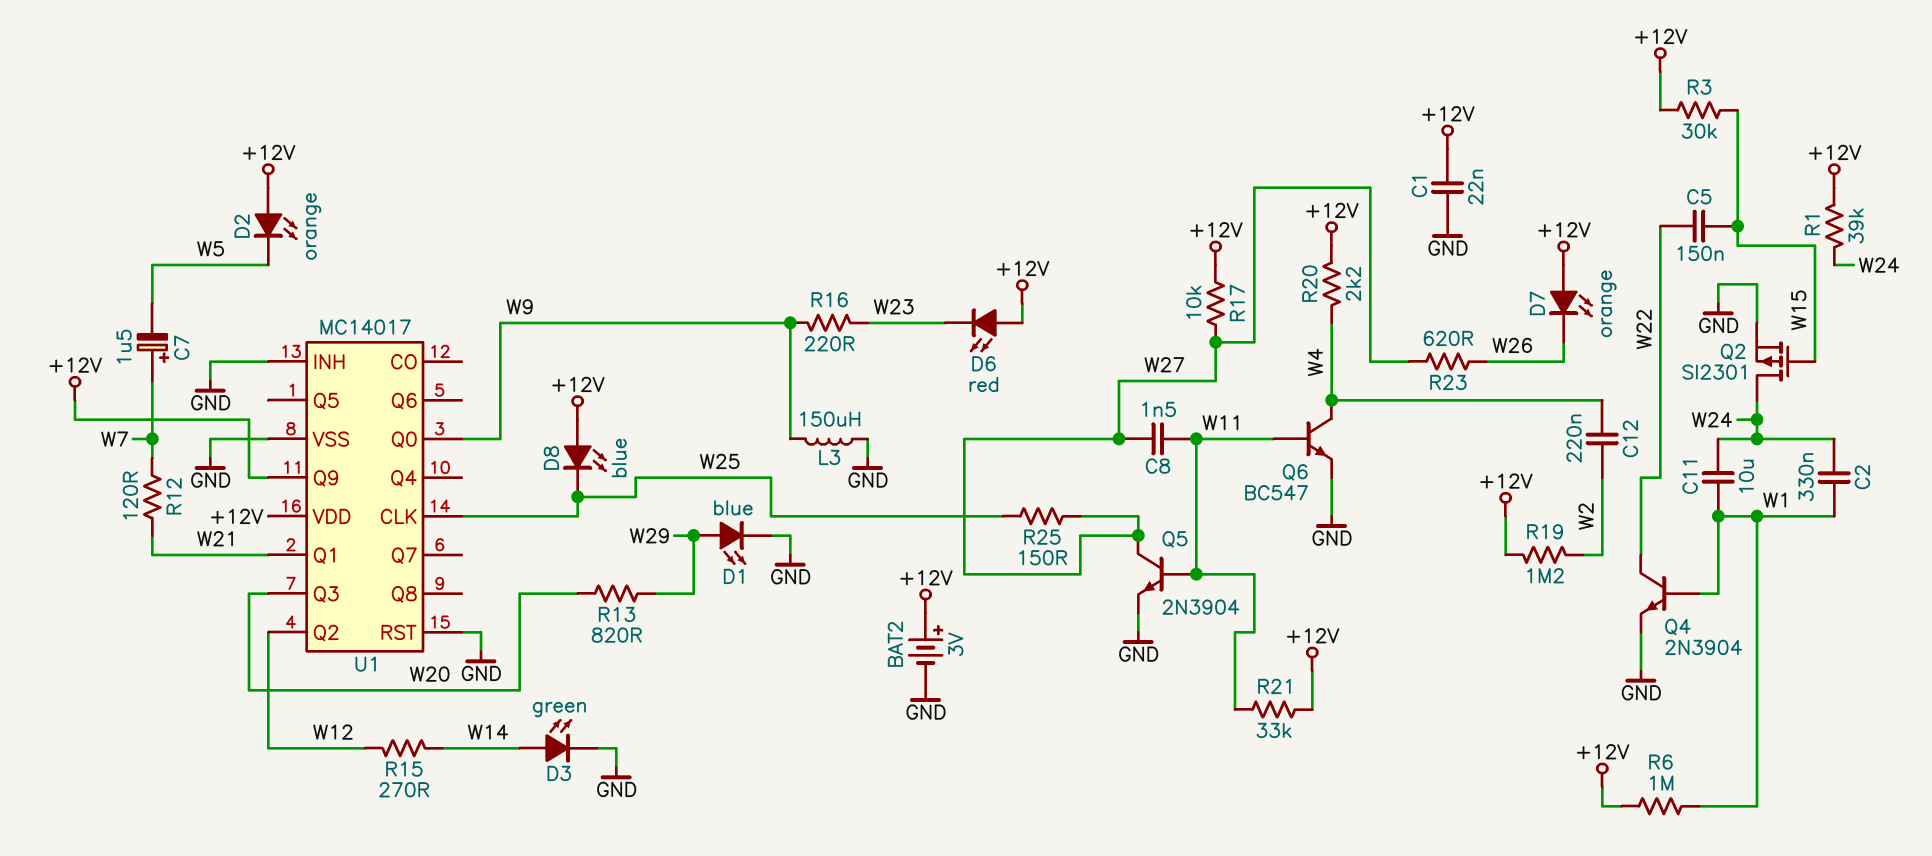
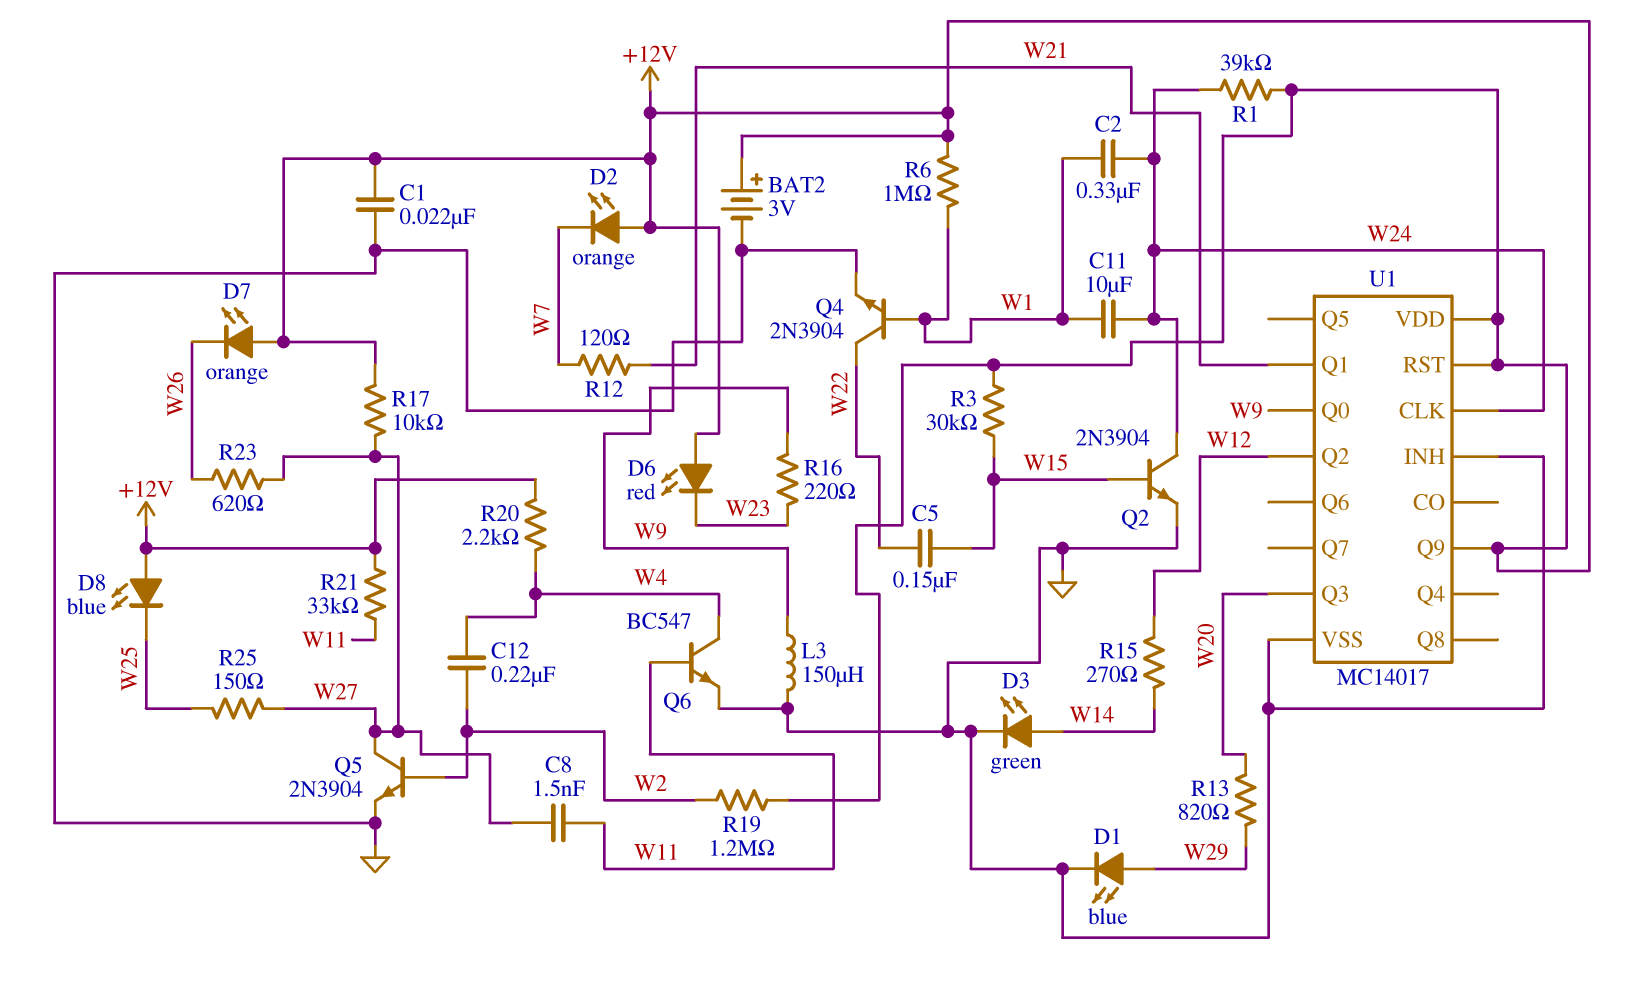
C7: 1.5uF (plus W7, minus W5) -> none
D2: LED orange (A +12V, K W5) -> LED orange (A +12V, K W7)
Q2: PMOS SI2301 (G W15, D W24, S GND) -> NPN 2N3904 (B W15, C W24, E GND)
Q5: NPN 2N3904 (B W11, C W27, E GND) -> NPN 2N3904 (B W2, C W27, E GND)
U1 pin CLK: W25 -> W24
U1 pin RST: GND -> +12V

